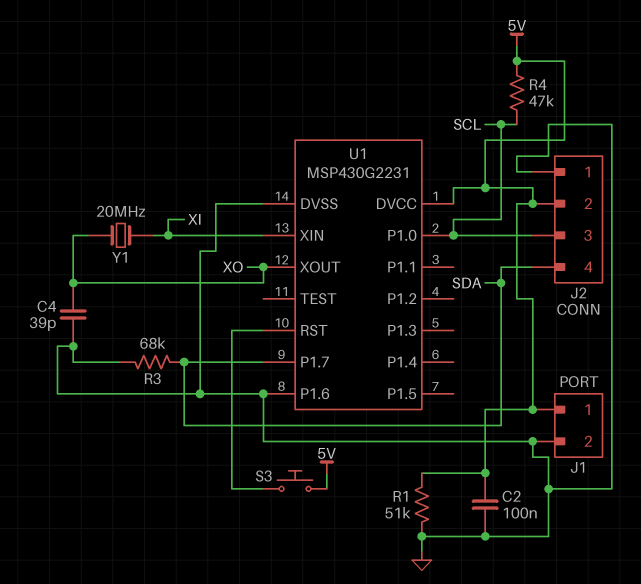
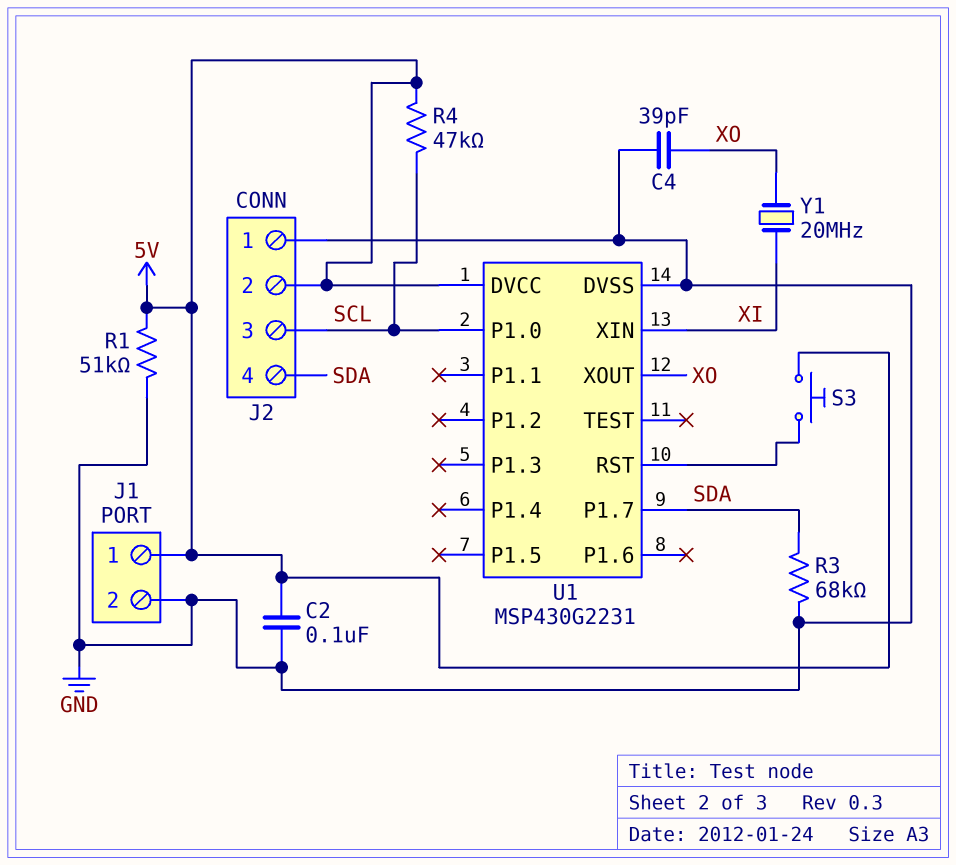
U1 pin P1.6: GND -> none

